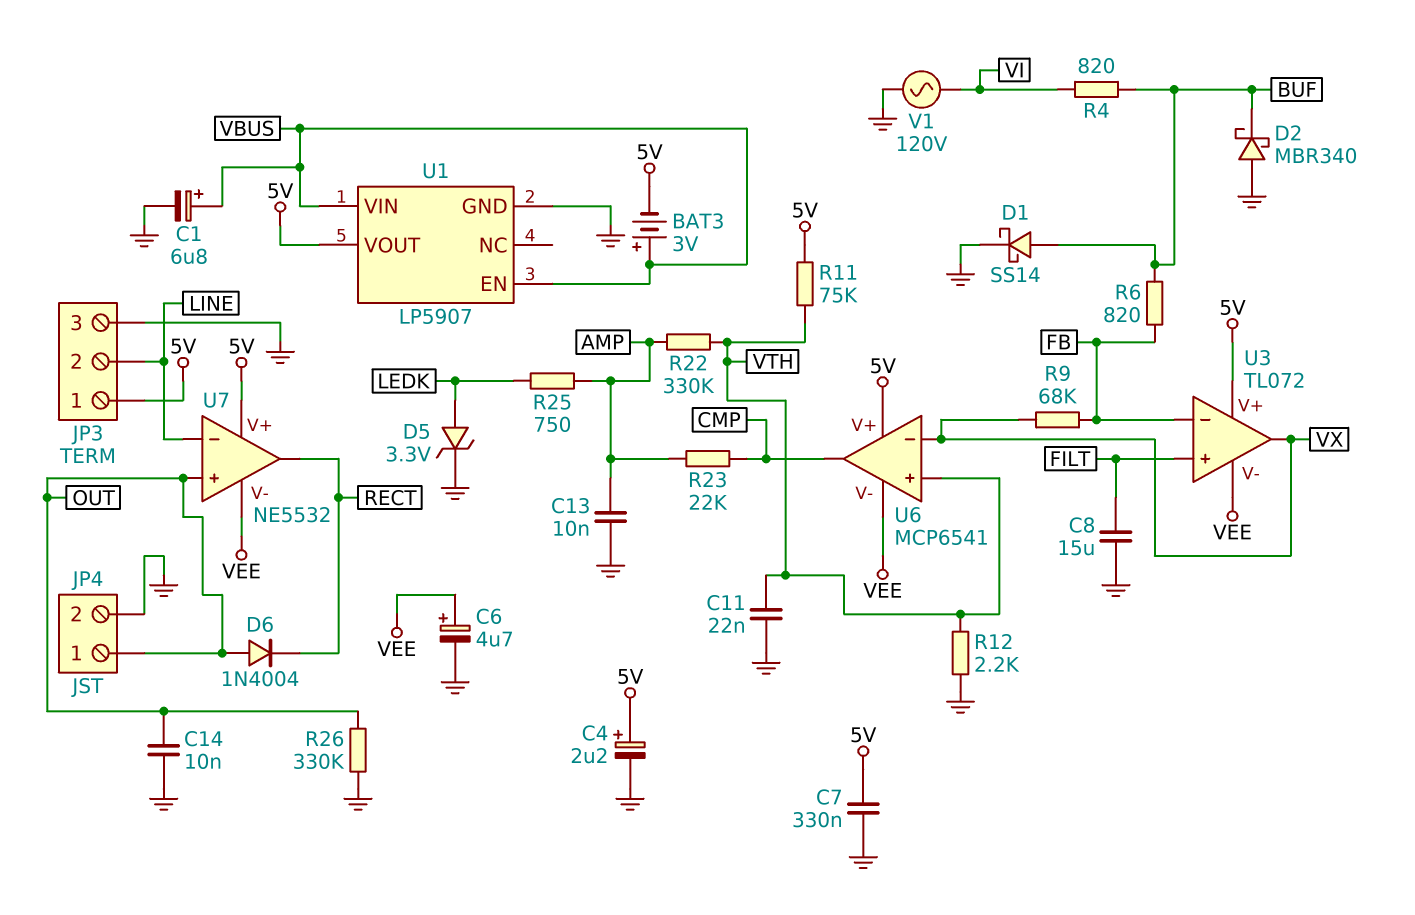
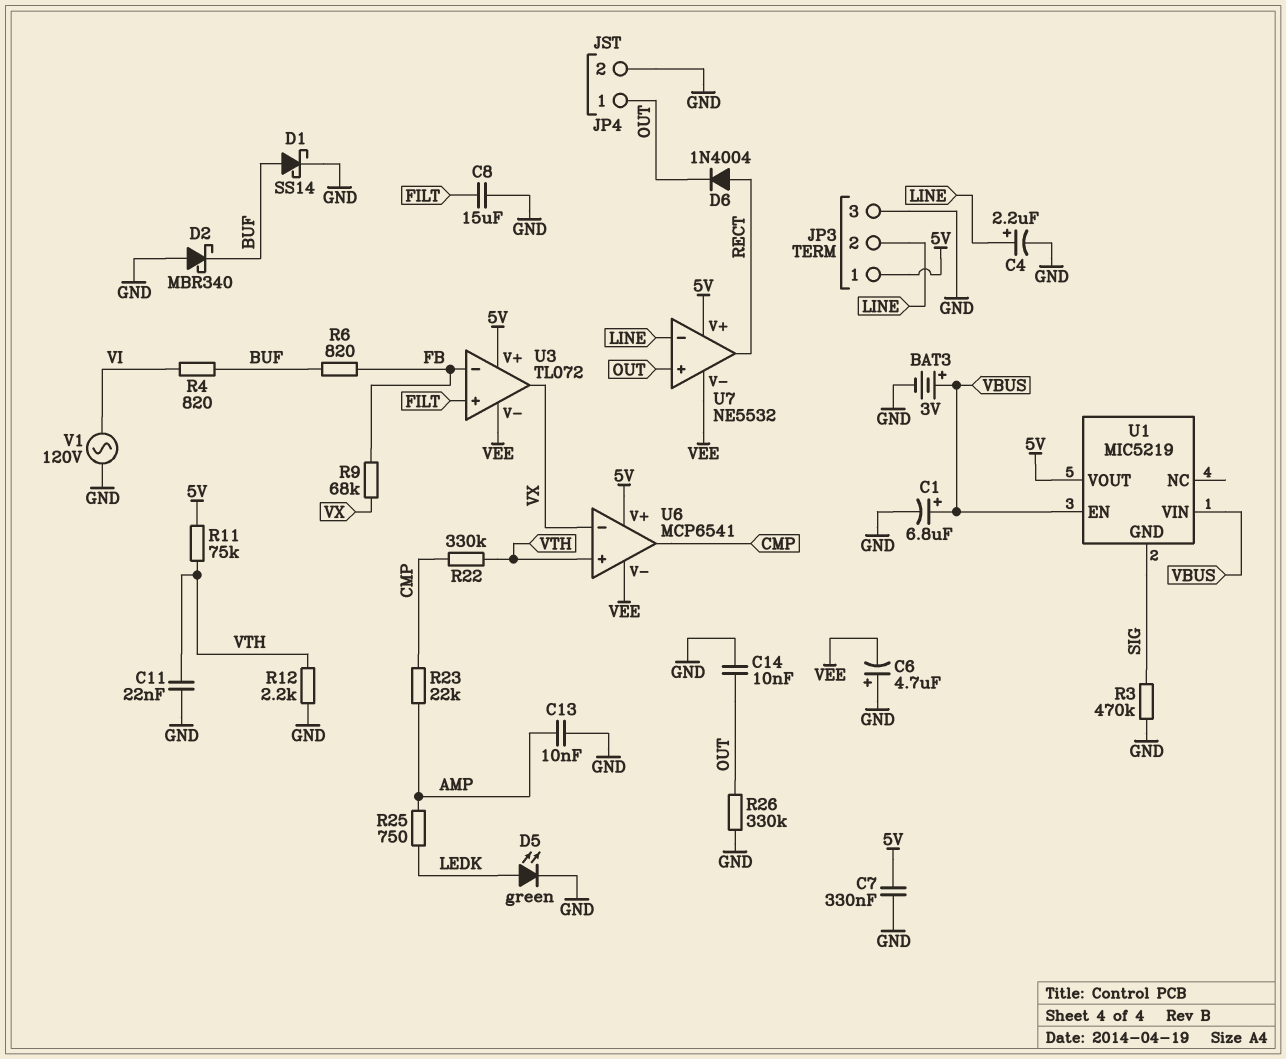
BAT3: 3V (plus VBUS, minus 5V) -> 3V (plus VBUS, minus GND)
C4: 2.2uF (plus 5V, minus GND) -> 2.2uF (plus LINE, minus GND)
C6: 4.7uF (plus VEE, minus GND) -> 4.7uF (plus GND, minus VEE)
D5: zener 3.3V (A LEDK, K GND) -> LED green (A LEDK, K GND)
D6: diode 1N4004 (A OUT, K RECT) -> diode 1N4004 (A RECT, K OUT)
R3: none -> 470k (GND, SIG)
R22: 330k (AMP, VTH) -> 330k (CMP, VTH)
U1: LP5907 -> MIC5219
U1 pin GND: GND -> SIG

